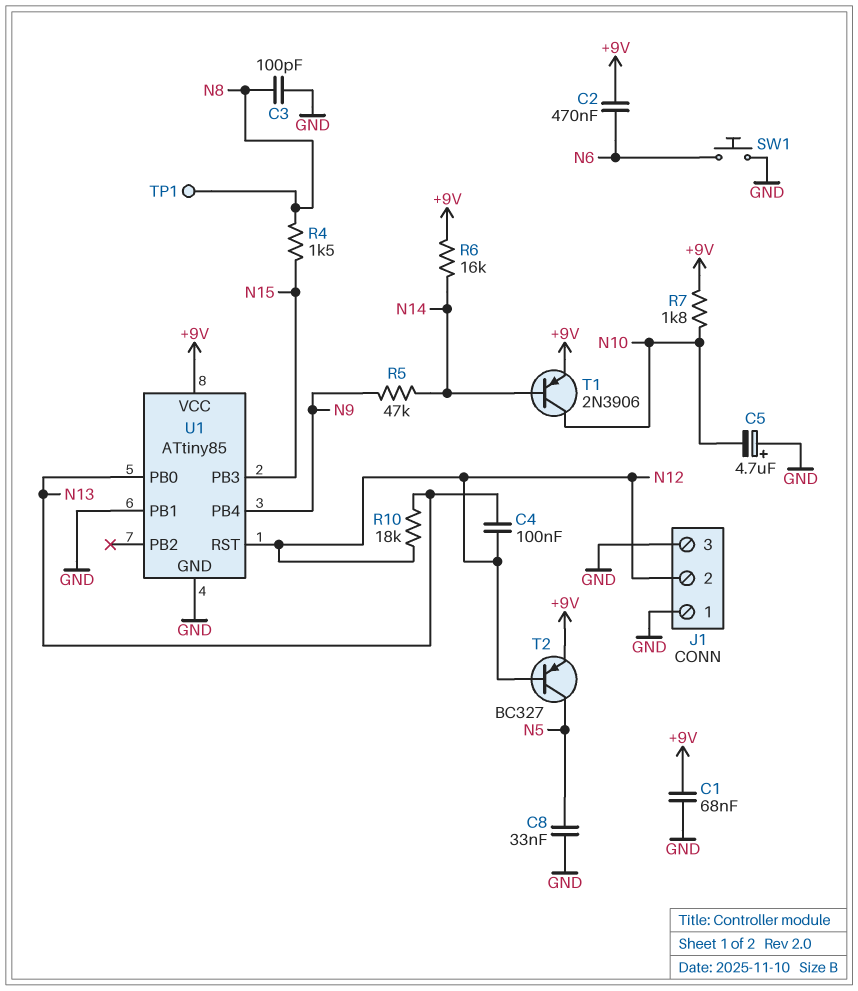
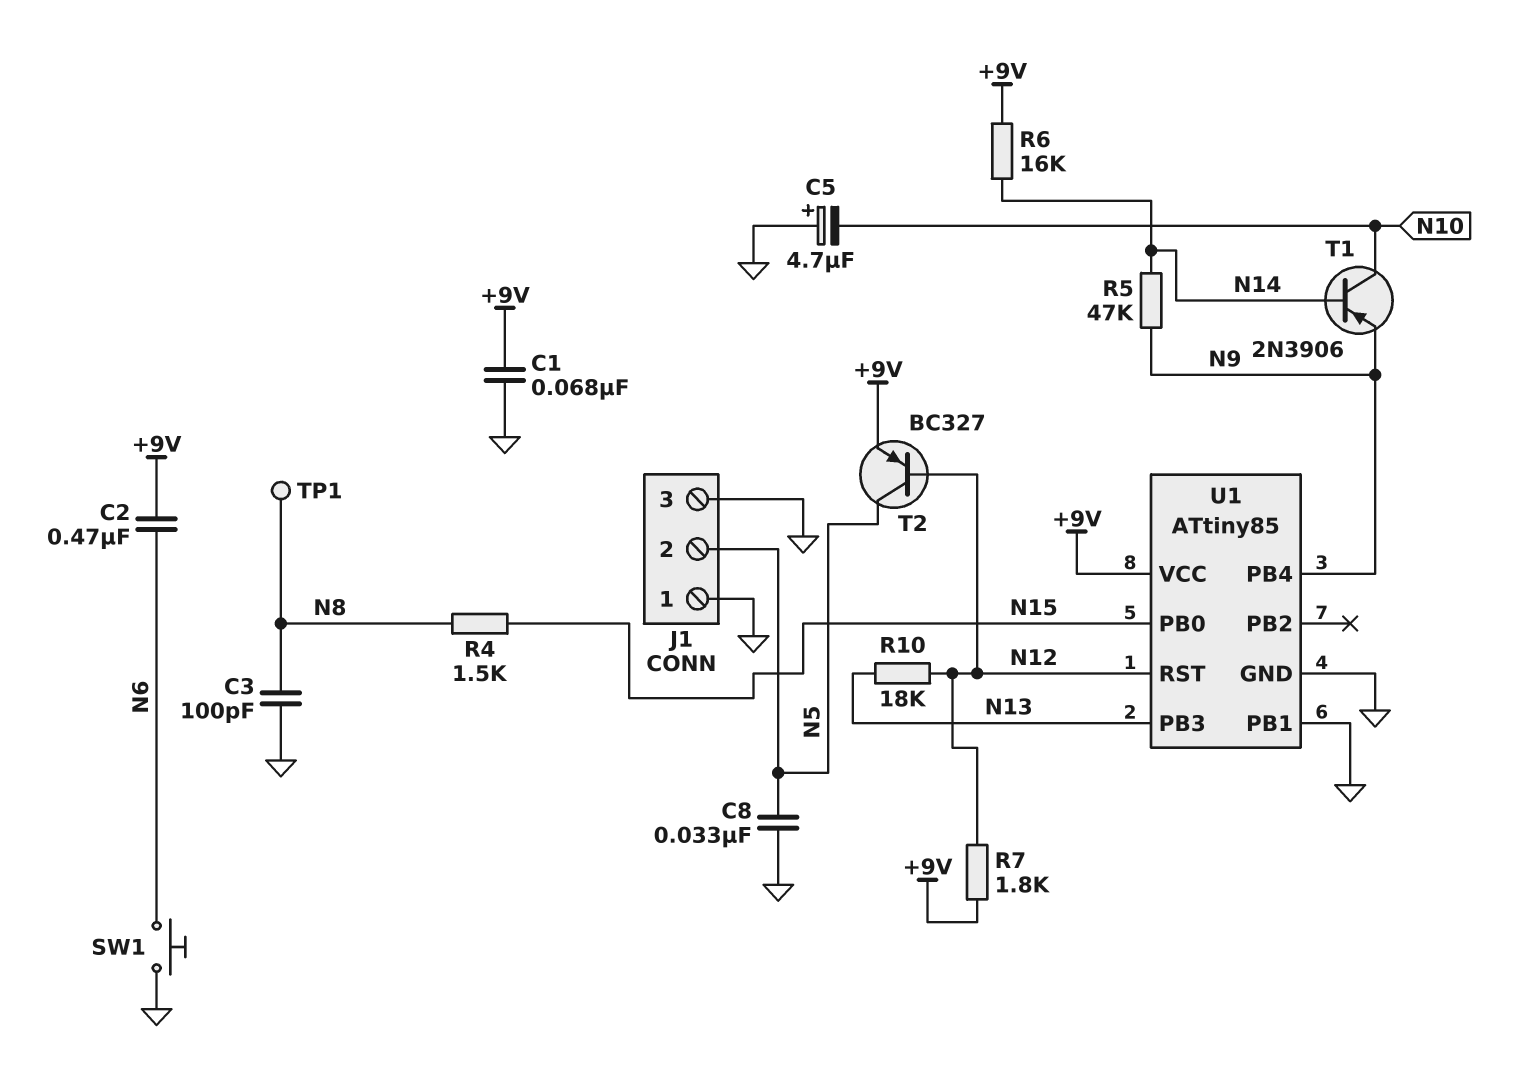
C4: 100nF (N12, N13) -> none
J1 pin 2: N12 -> N5
R7: 1.8k (+9V, N10) -> 1.8k (+9V, N12)
T1: PNP 2N3906 (B N14, C N10, E +9V) -> PNP 2N3906 (B N14, C N10, E N9)
U1 pin PB0: N13 -> N15
U1 pin PB3: N15 -> N13

